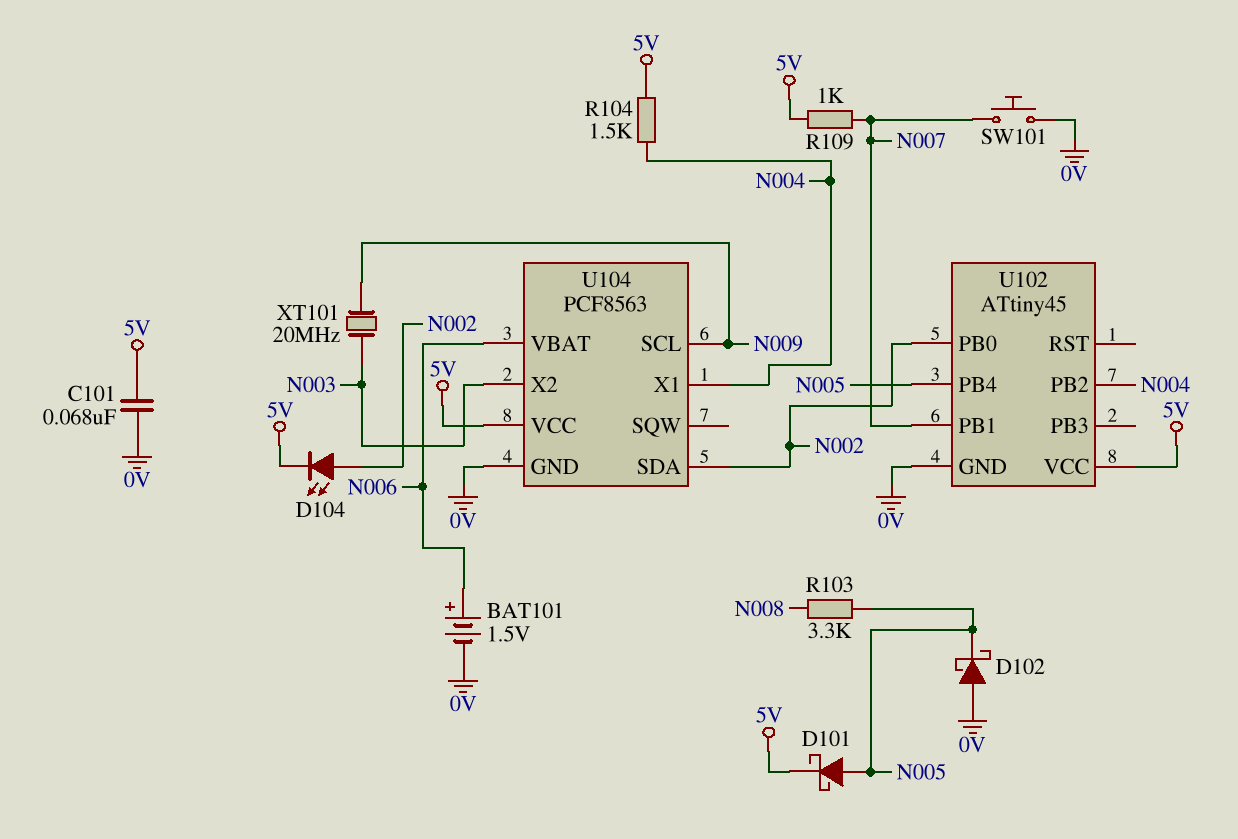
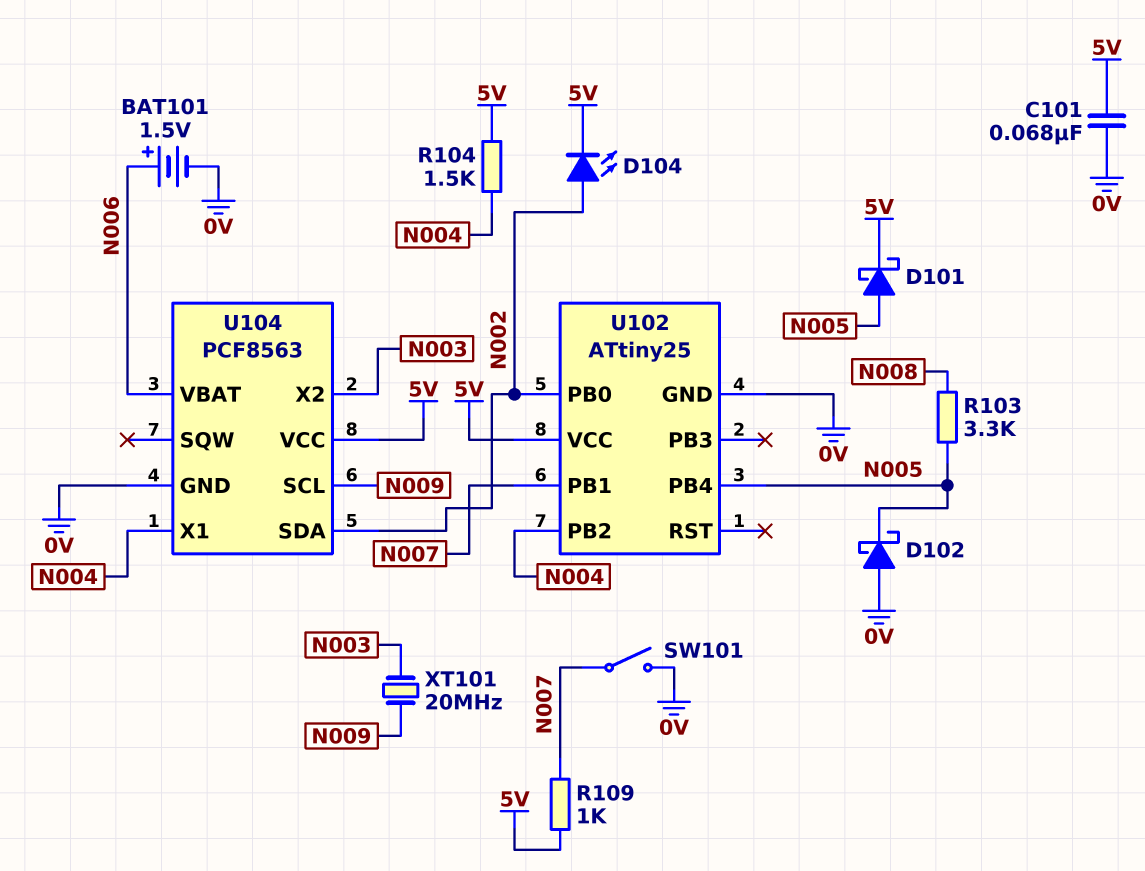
SW101: button (0V, N007) -> switch (0V, N007)
U102: ATtiny45 -> ATtiny25

